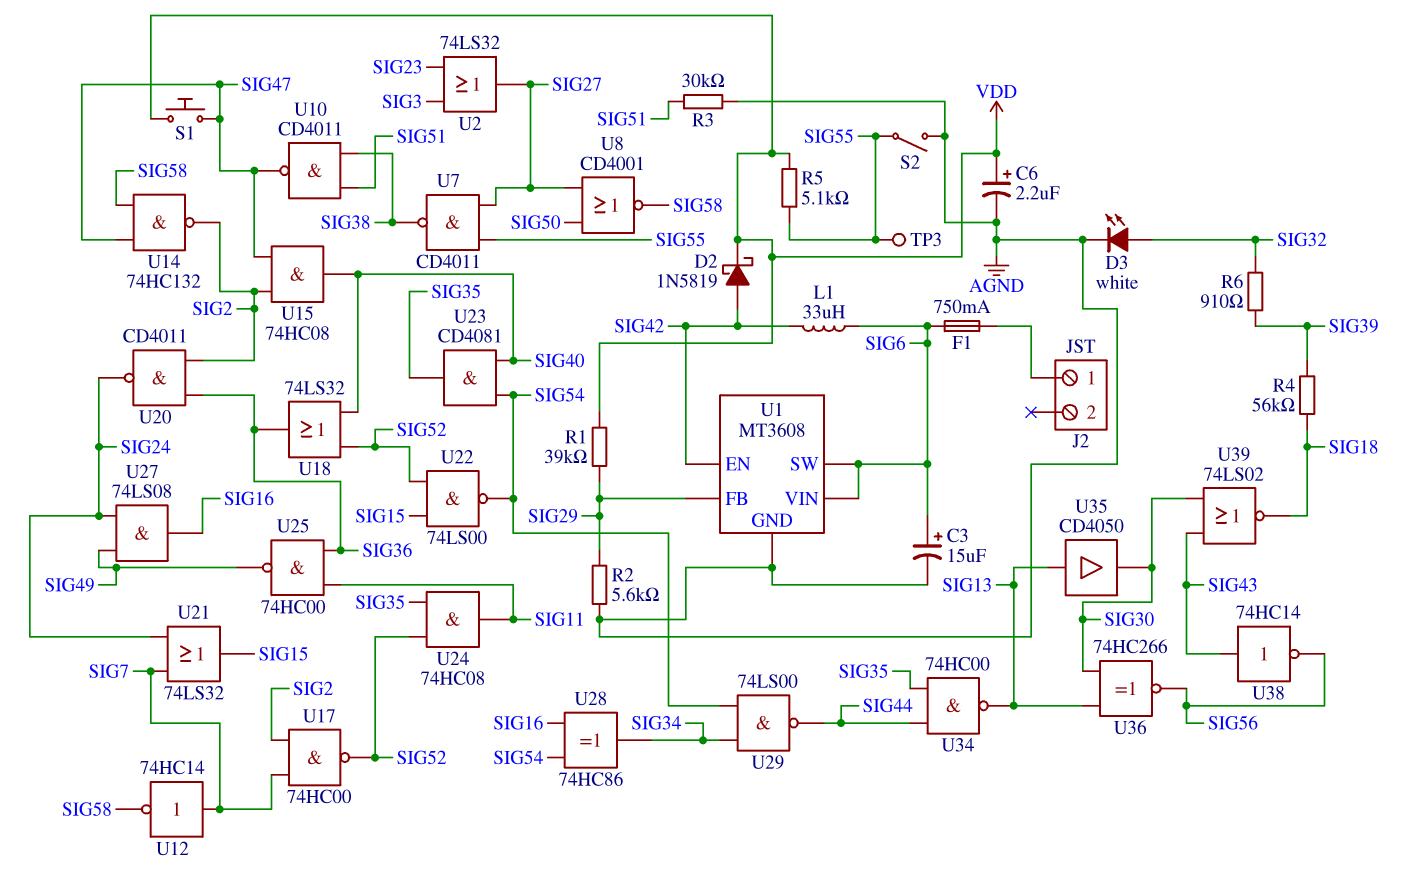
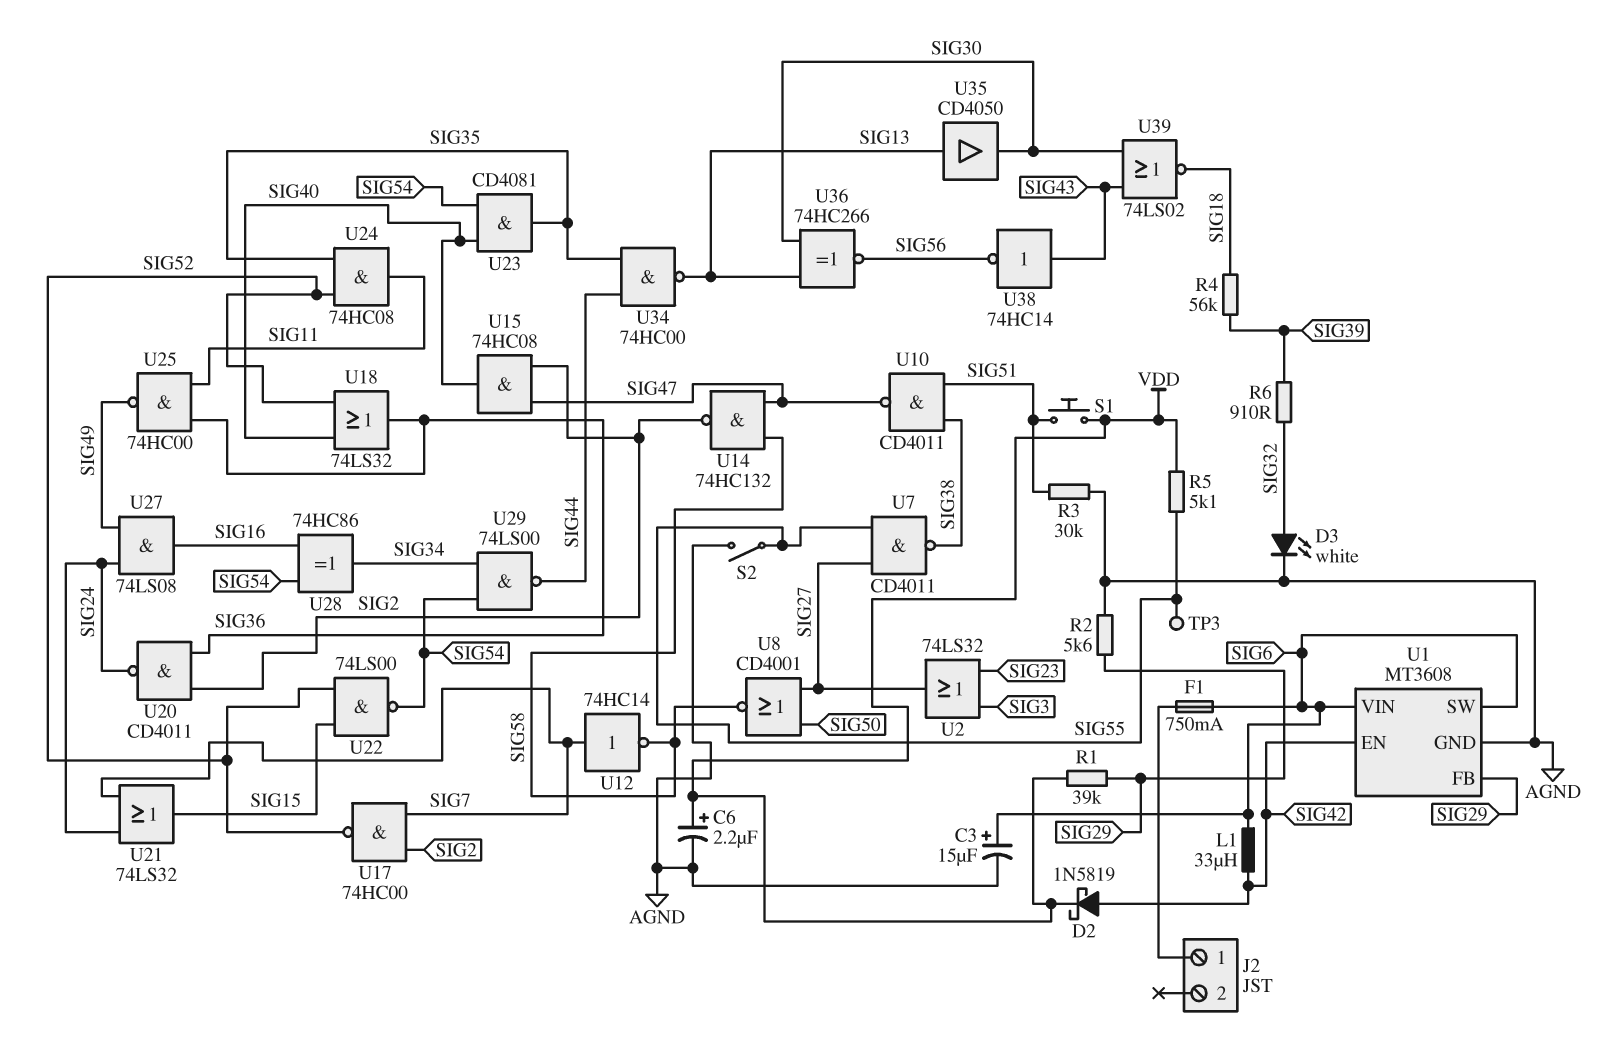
S1: button (SIG47, VDD) -> button (SIG51, VDD)

